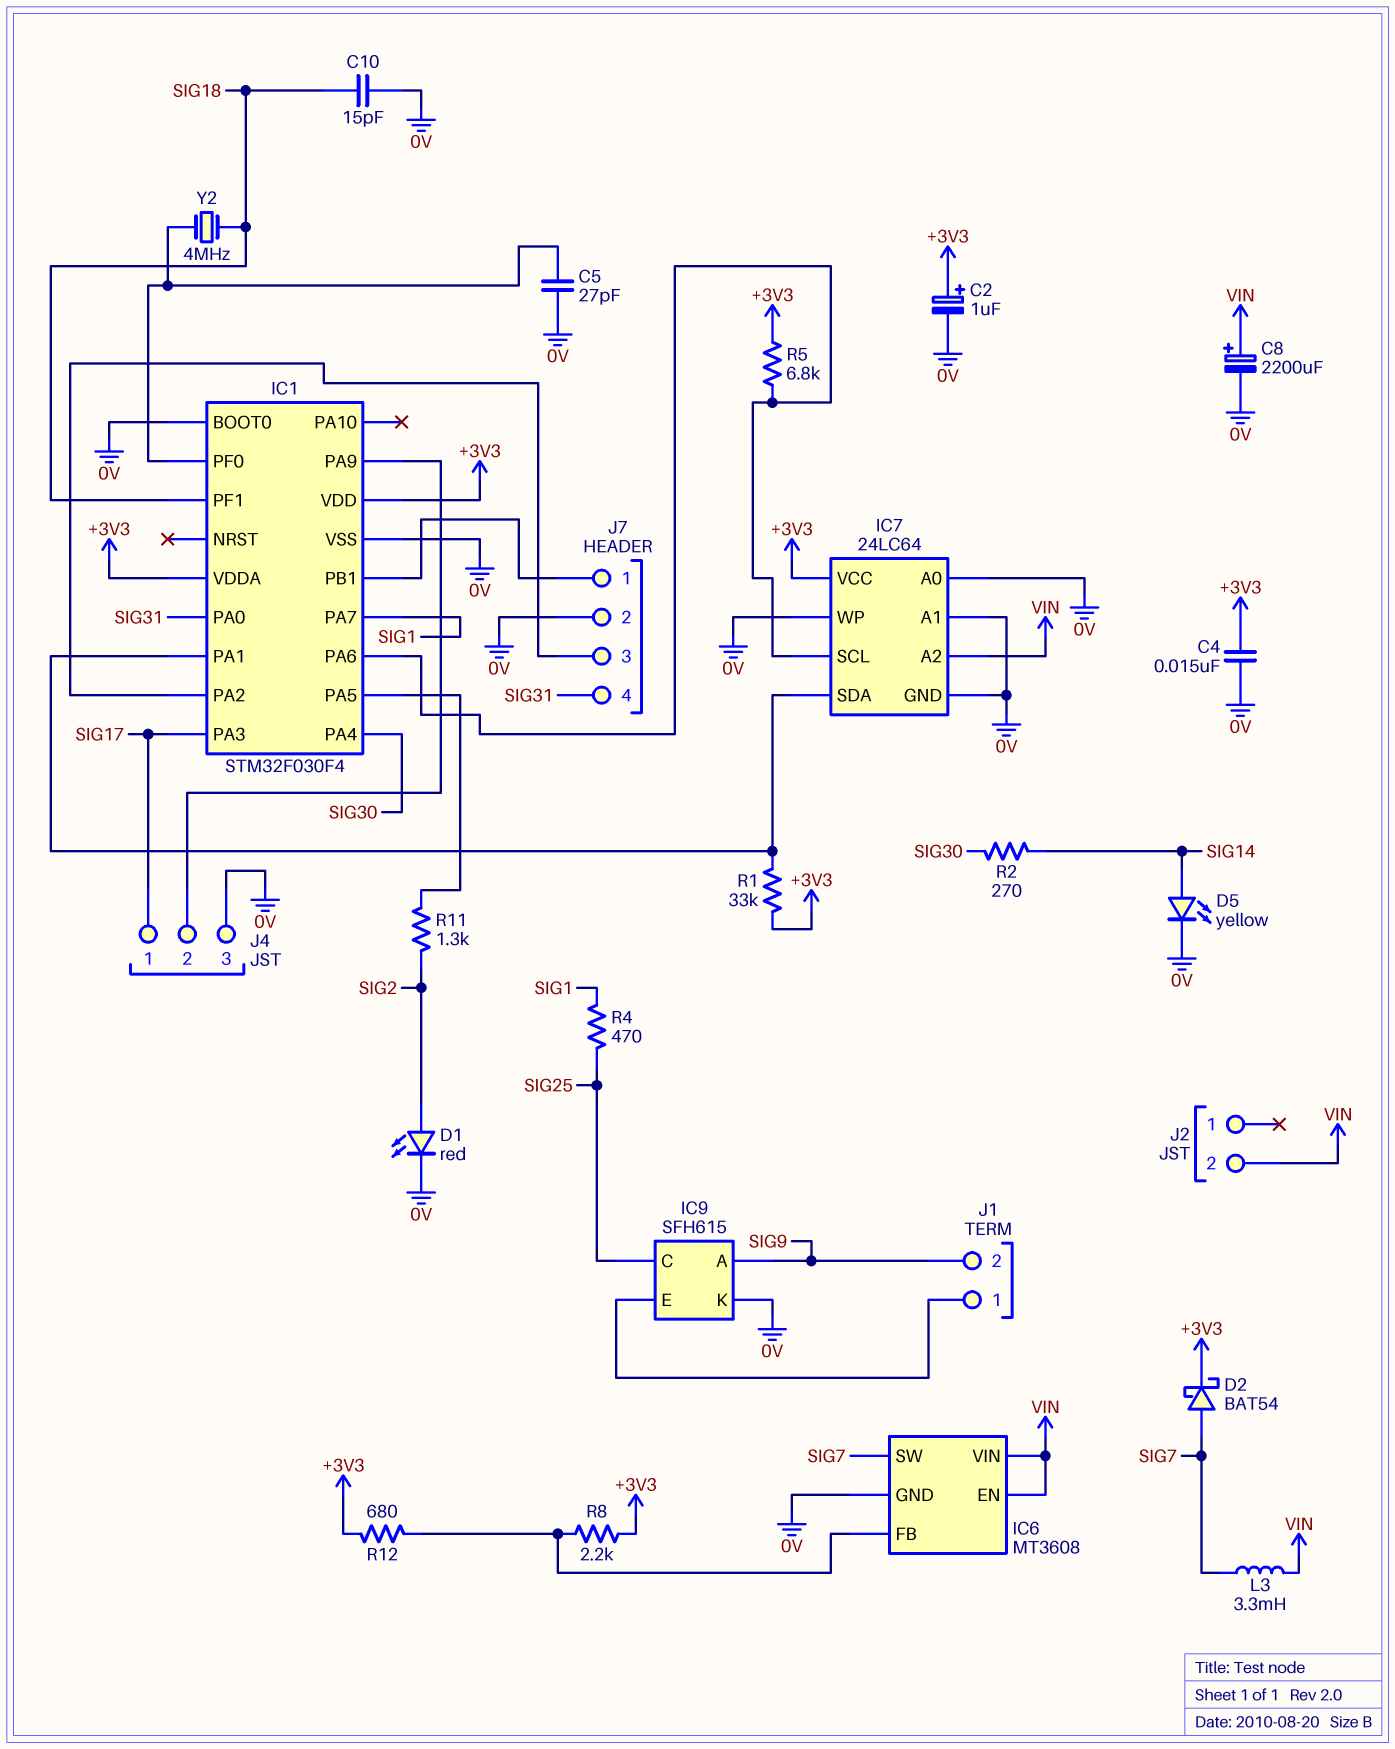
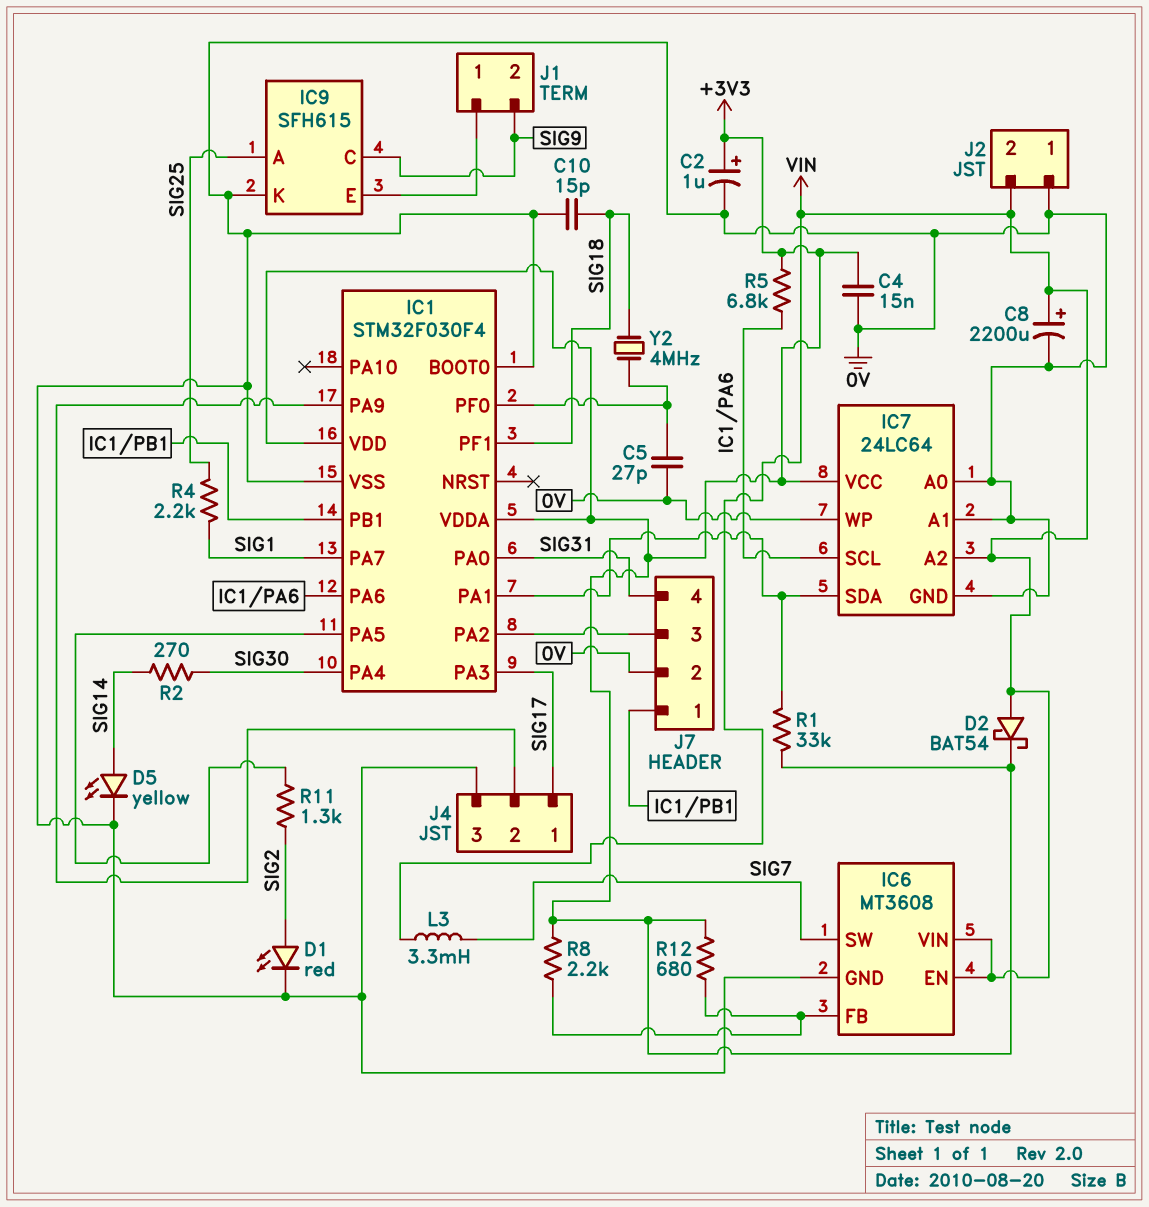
D2: schottky BAT54 (A SIG7, K +3V3) -> schottky BAT54 (A VIN, K +3V3)
IC9 pin A: SIG9 -> SIG25
IC9 pin C: SIG25 -> SIG9
J2 pin 1: none -> 0V
R4: 470 (SIG1, SIG25) -> 2.2k (SIG1, SIG25)

